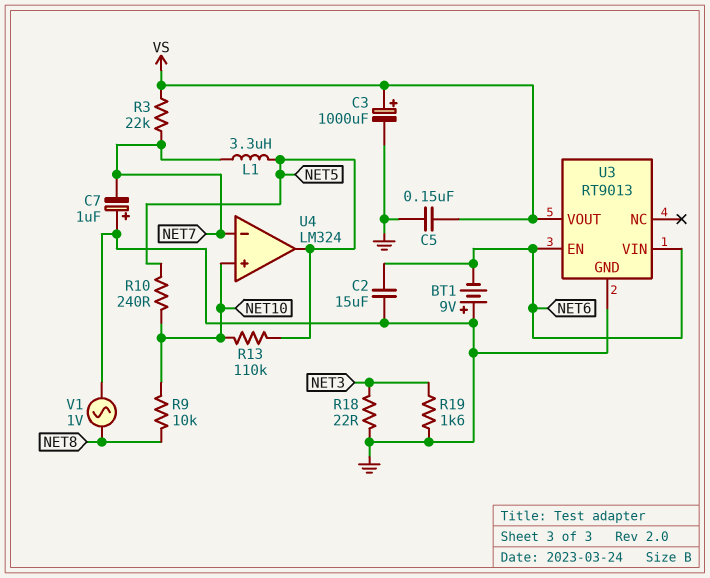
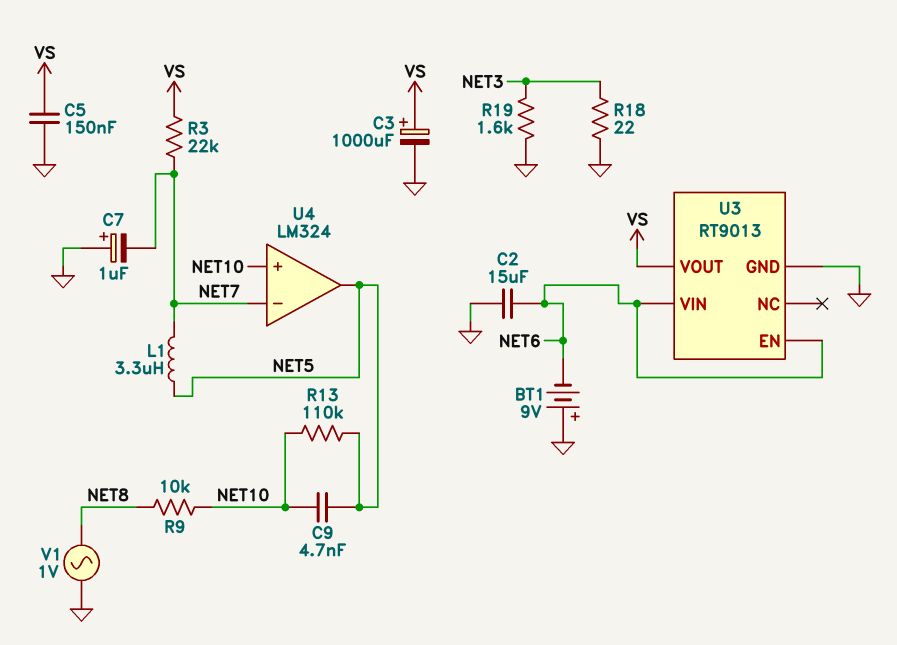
C9: none -> 4.7nF (NET5, NET10)
R10: 240 (NET5, NET10) -> none

